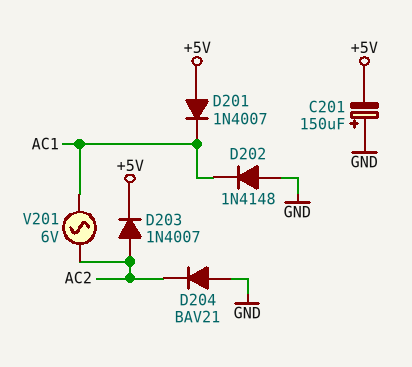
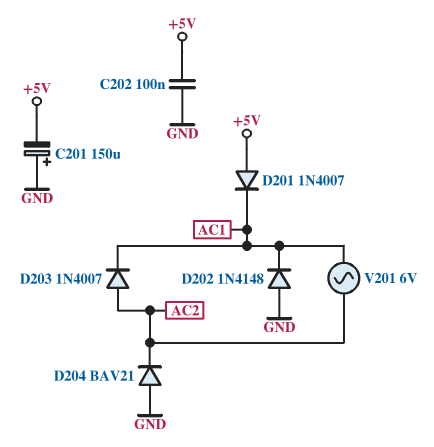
C202: none -> 100nF (+5V, GND)
D203: diode 1N4007 (A AC2, K +5V) -> diode 1N4007 (A AC2, K AC1)

